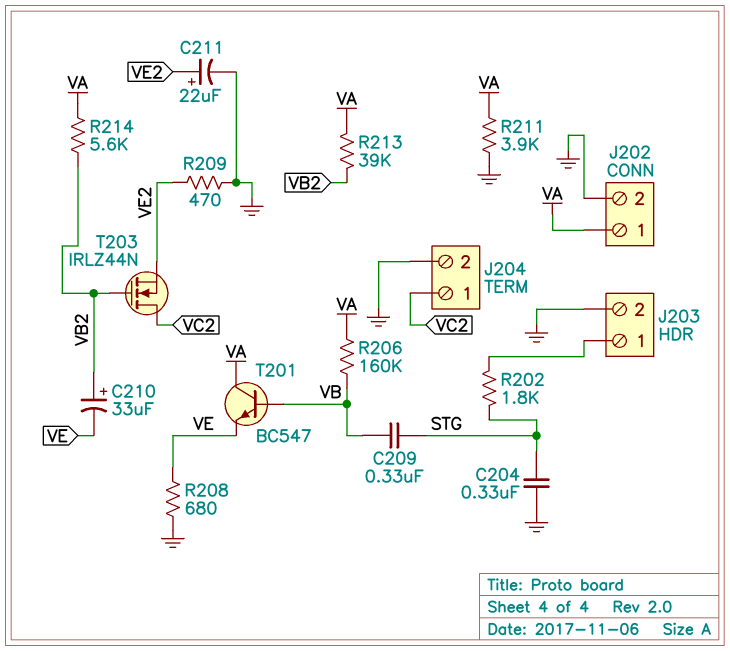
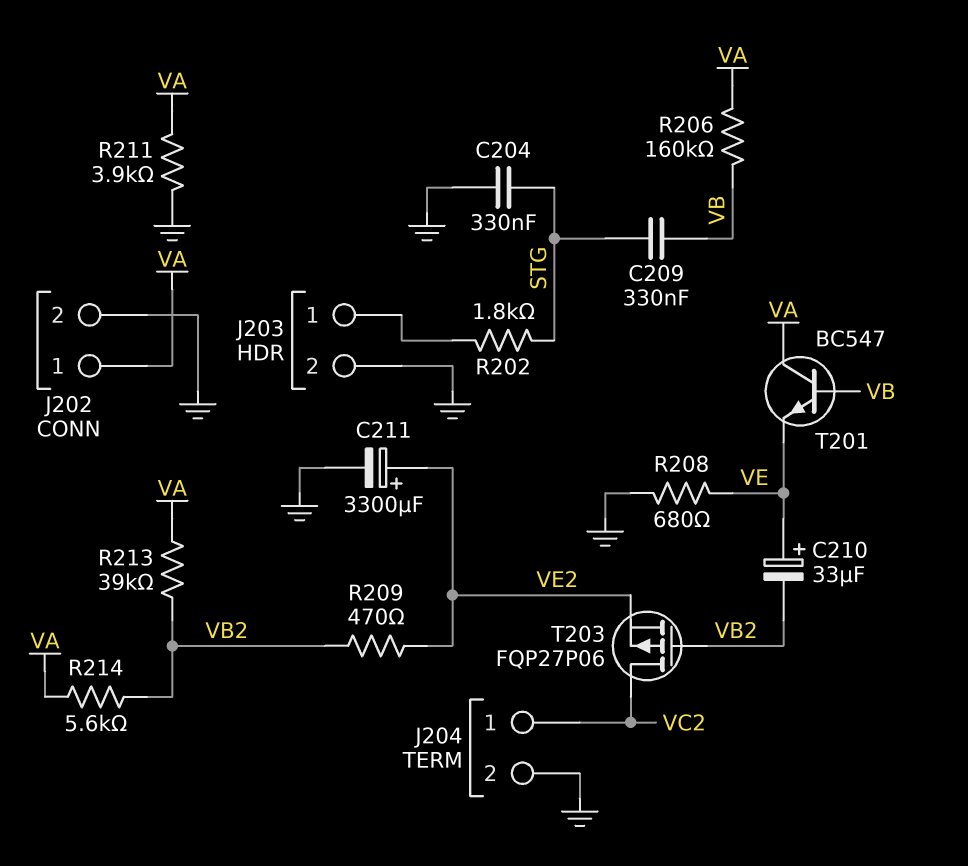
C210: 33uF (plus VB2, minus VE) -> 33uF (plus VE, minus VB2)
C211: 22uF (plus VE2, minus GND) -> 3300uF (plus VE2, minus GND)
R209: 470 (GND, VE2) -> 470 (VB2, VE2)
T203: NMOS IRLZ44N (G VB2, D VC2, S VE2) -> PMOS FQP27P06 (G VB2, D VC2, S VE2)

